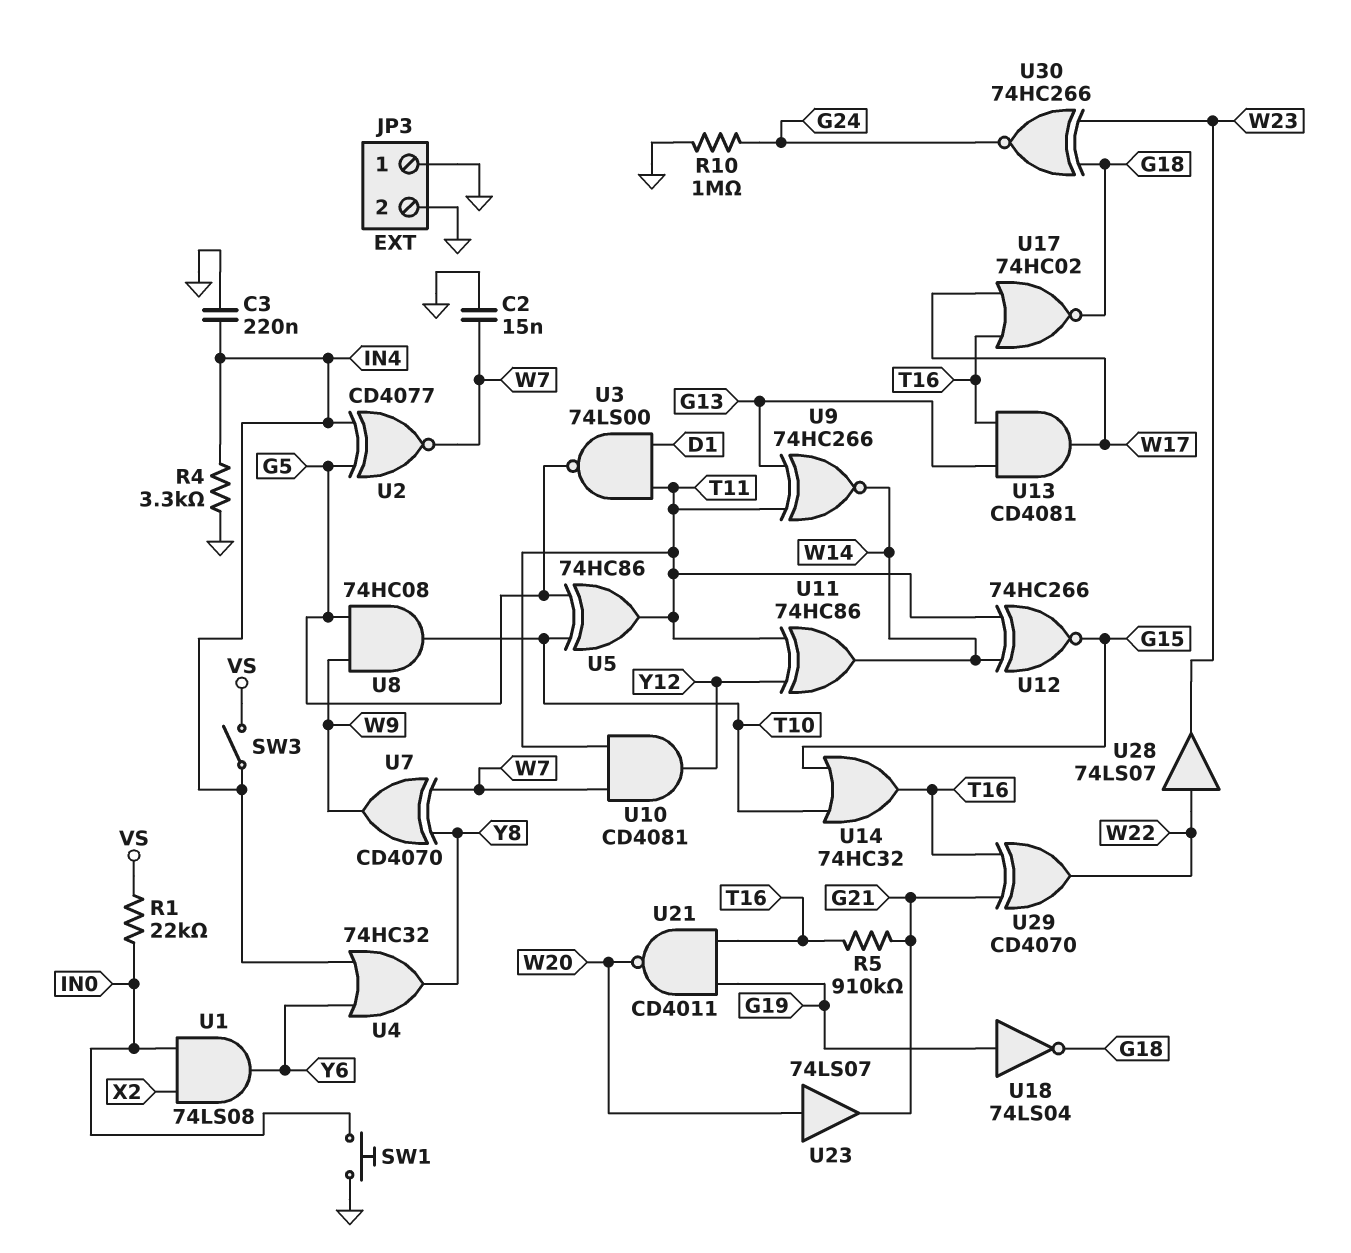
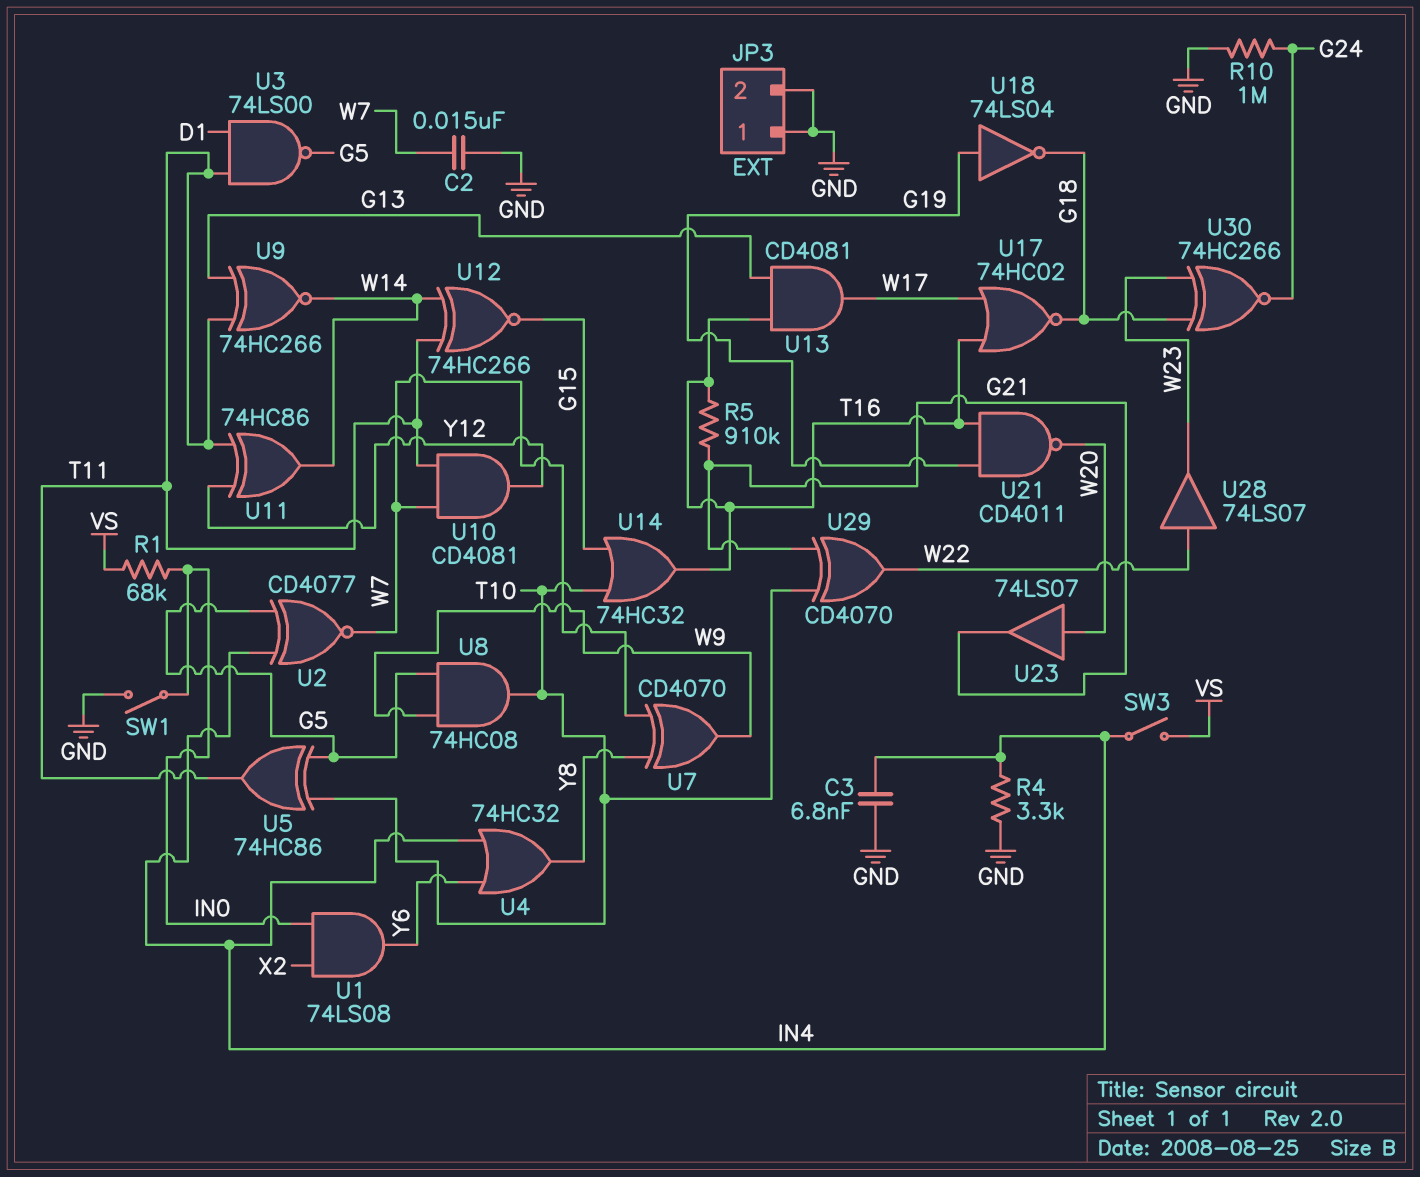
C3: 220nF (GND, IN4) -> 6.8nF (GND, IN4)
R1: 22k (IN0, VS) -> 68k (IN0, VS)
SW1: button (GND, IN0) -> switch (GND, IN0)
U29: XOR CD4070 (in G21, in T16, out W22) -> XOR CD4070 (in G21, in T10, out W22)

